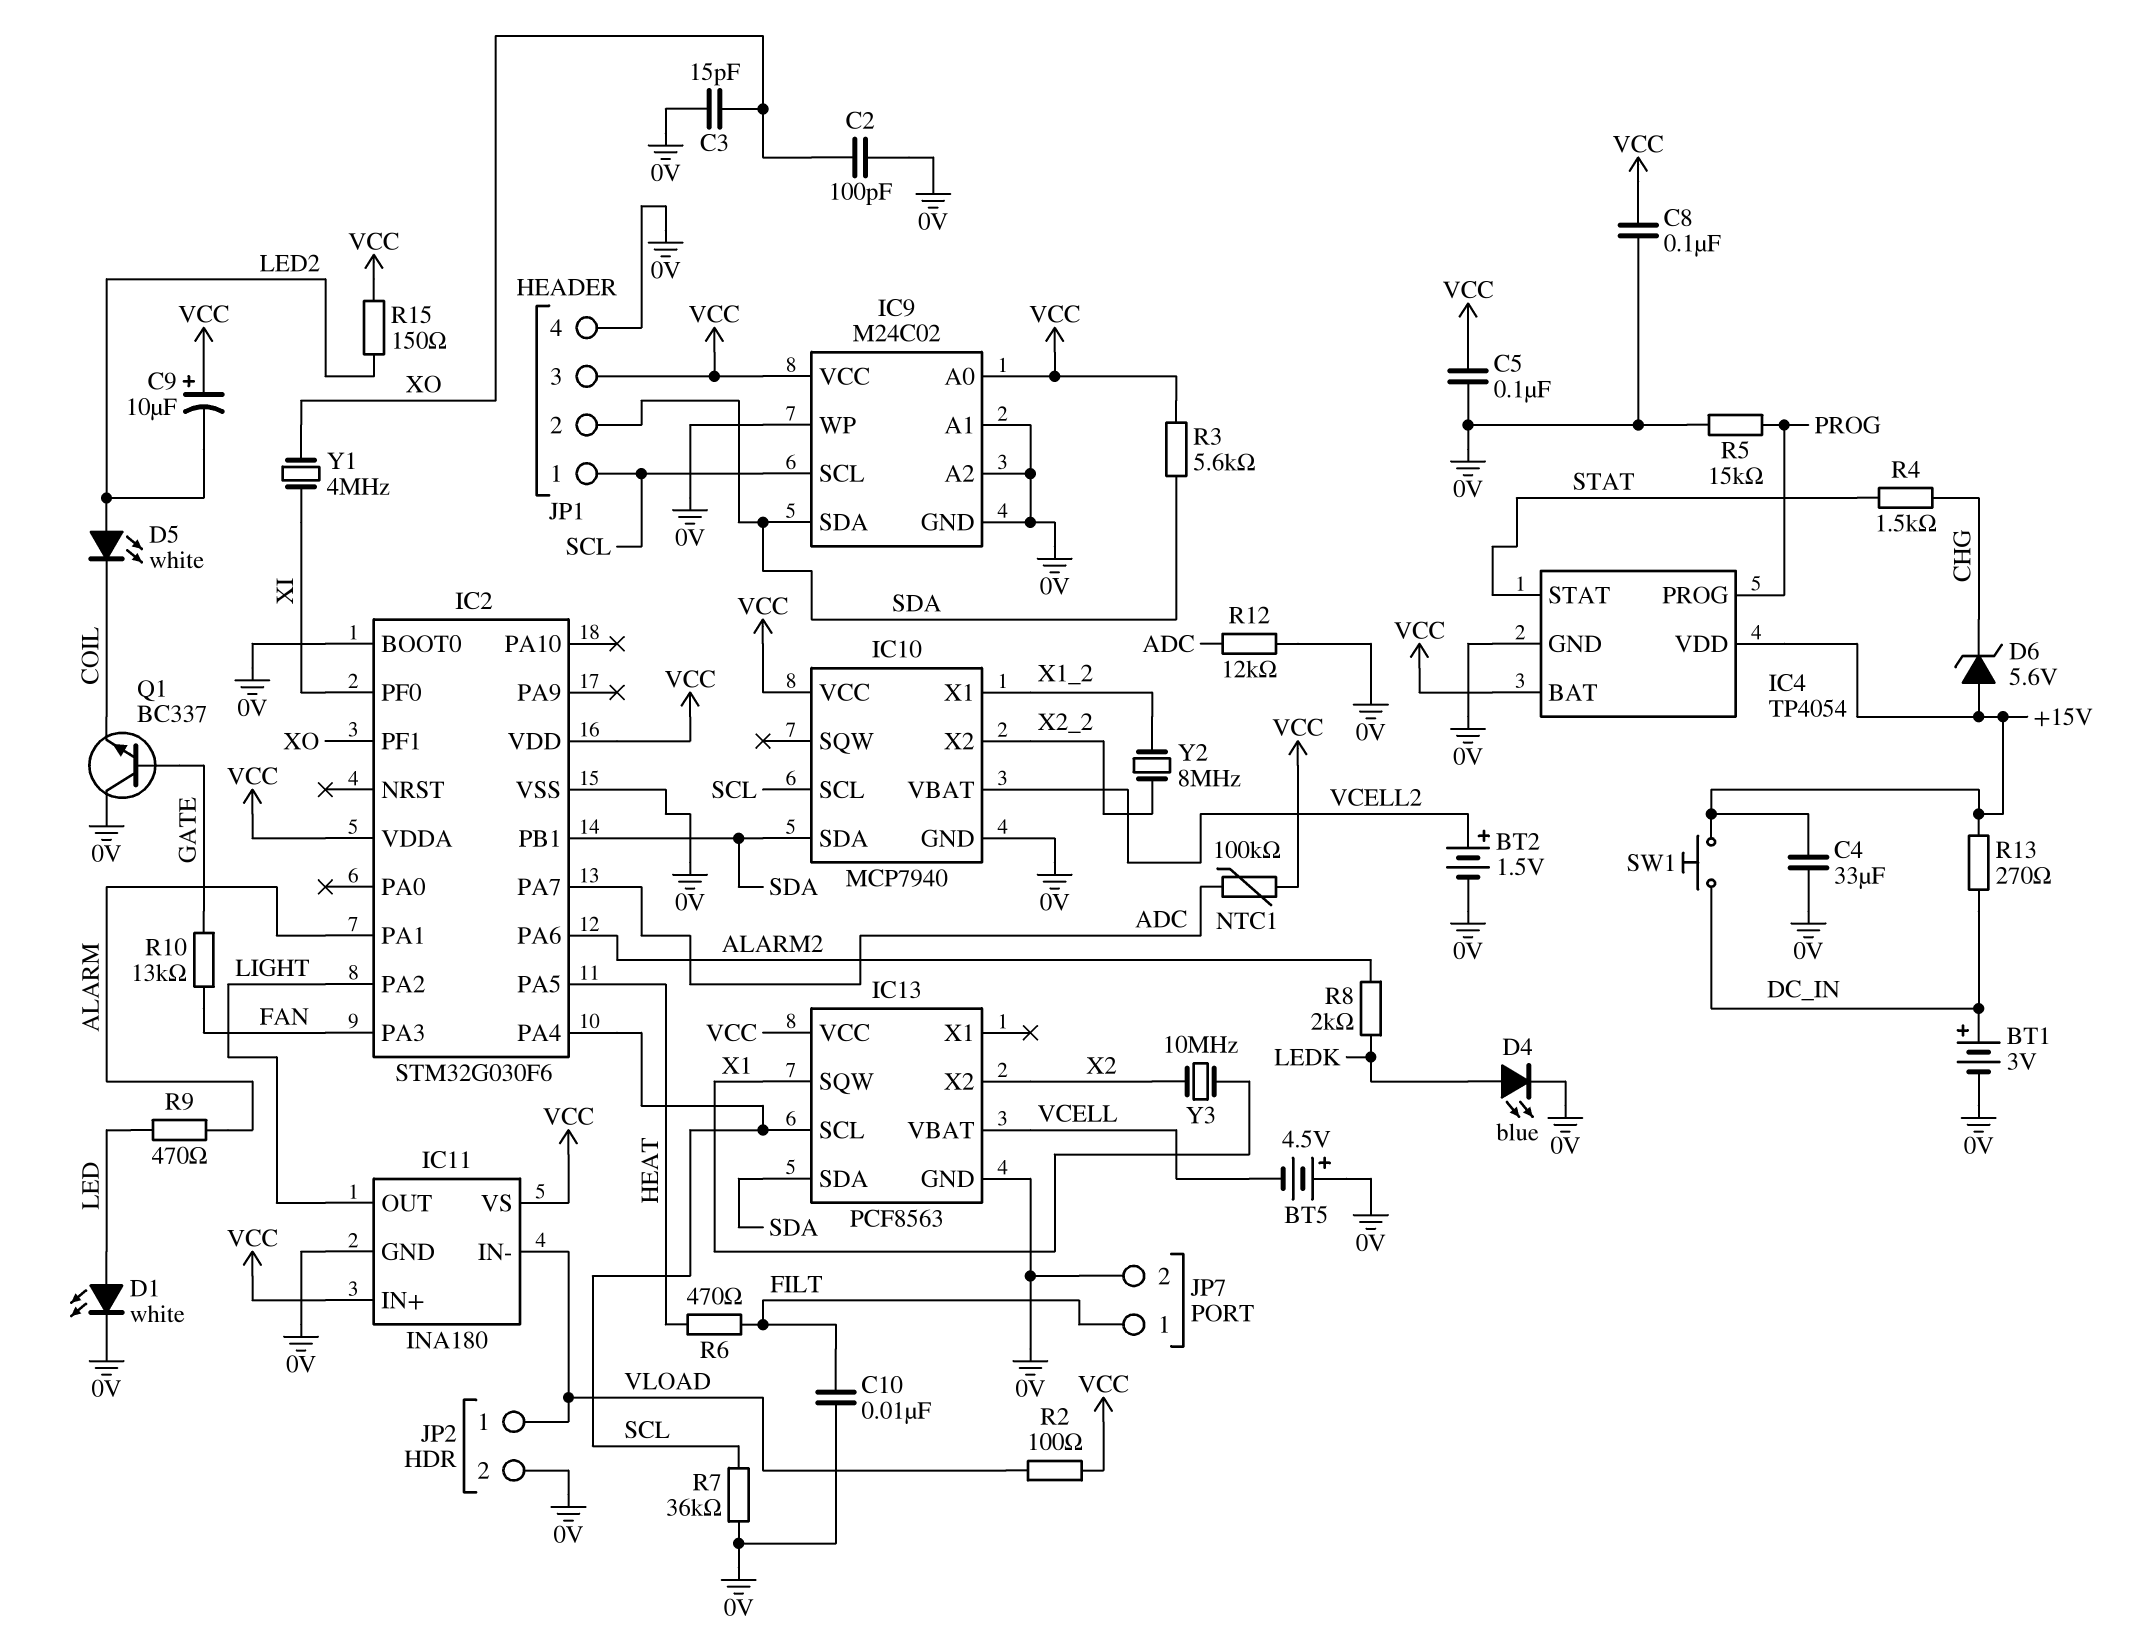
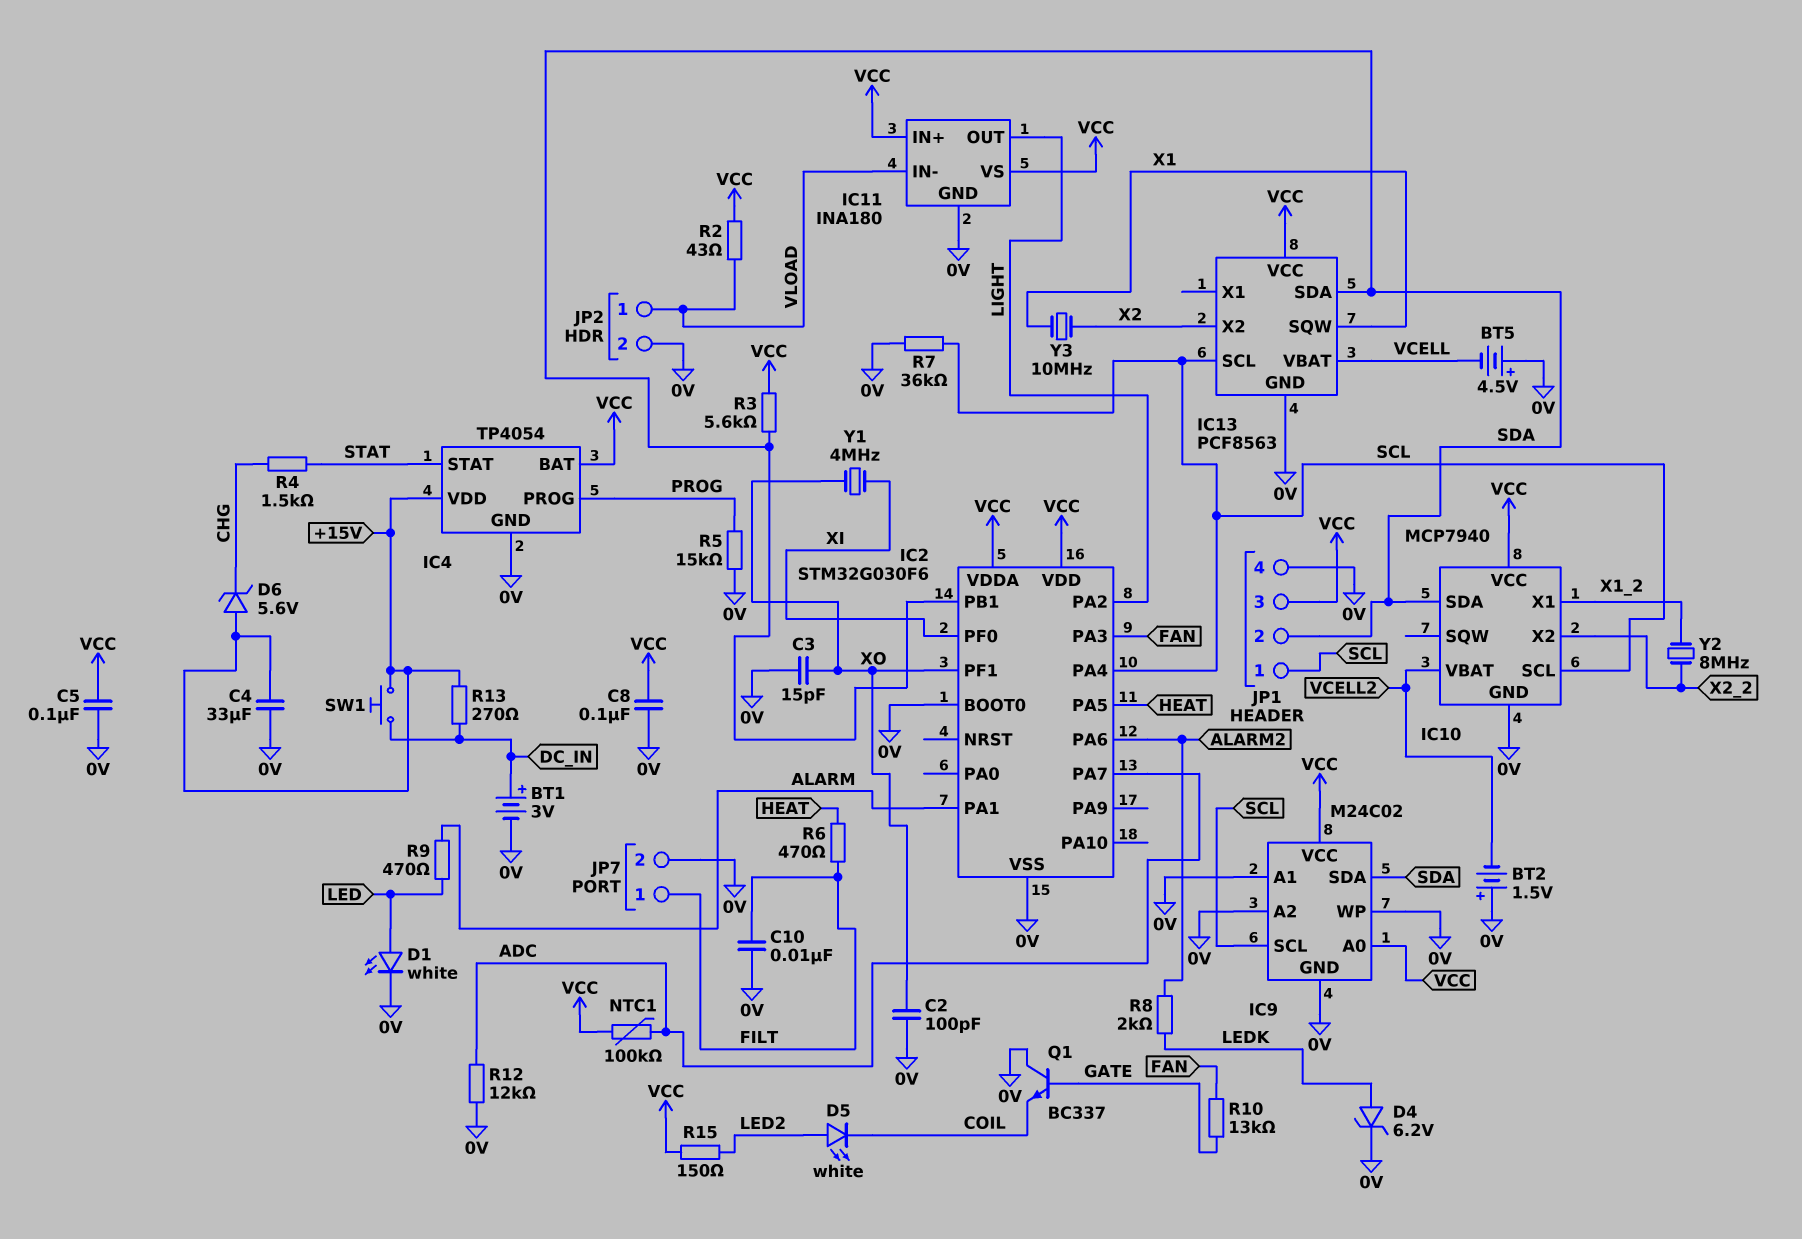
BT2: 1.5V (plus VCELL2, minus 0V) -> 1.5V (plus 0V, minus VCELL2)
C9: 10uF (plus VCC, minus LED2) -> none
D4: LED blue (A LEDK, K 0V) -> zener 6.2V (A LEDK, K 0V)
R2: 100 (VCC, VLOAD) -> 43 (VCC, VLOAD)

